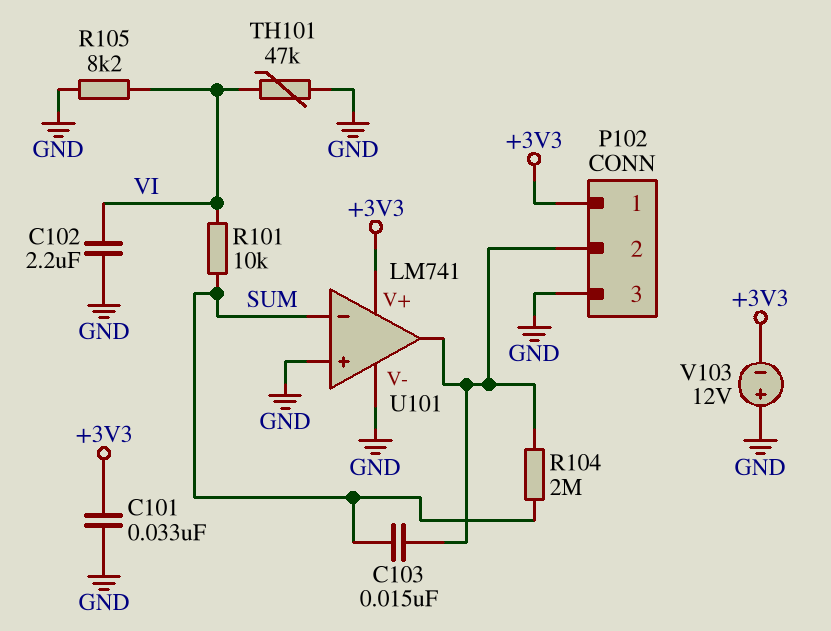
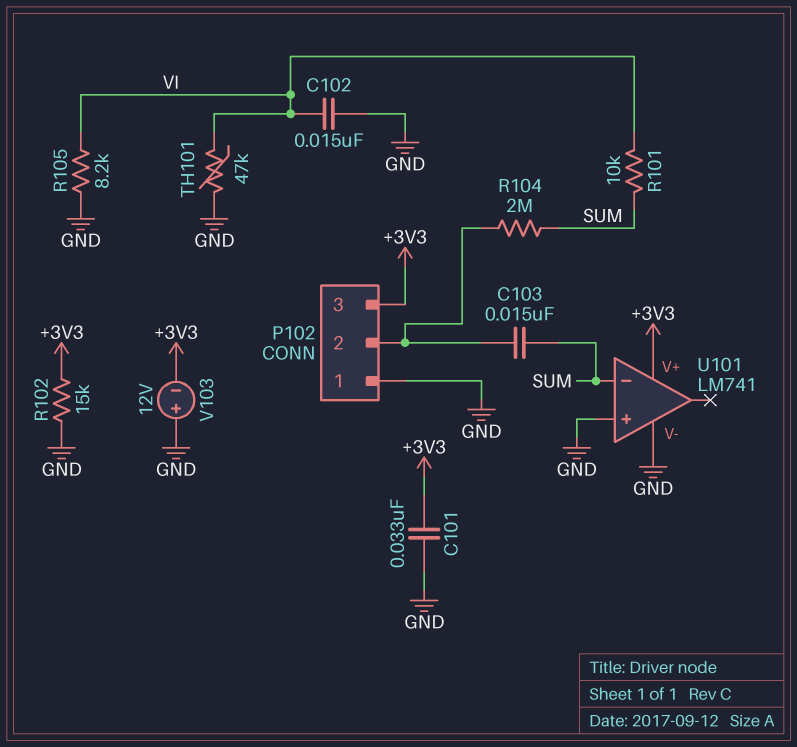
C102: 2.2uF (GND, VI) -> 15nF (GND, VI)
P102 pin 1: +3V3 -> GND
P102 pin 3: GND -> +3V3
R102: none -> 15k (+3V3, GND)
U101 pin out: P102/2 -> none

